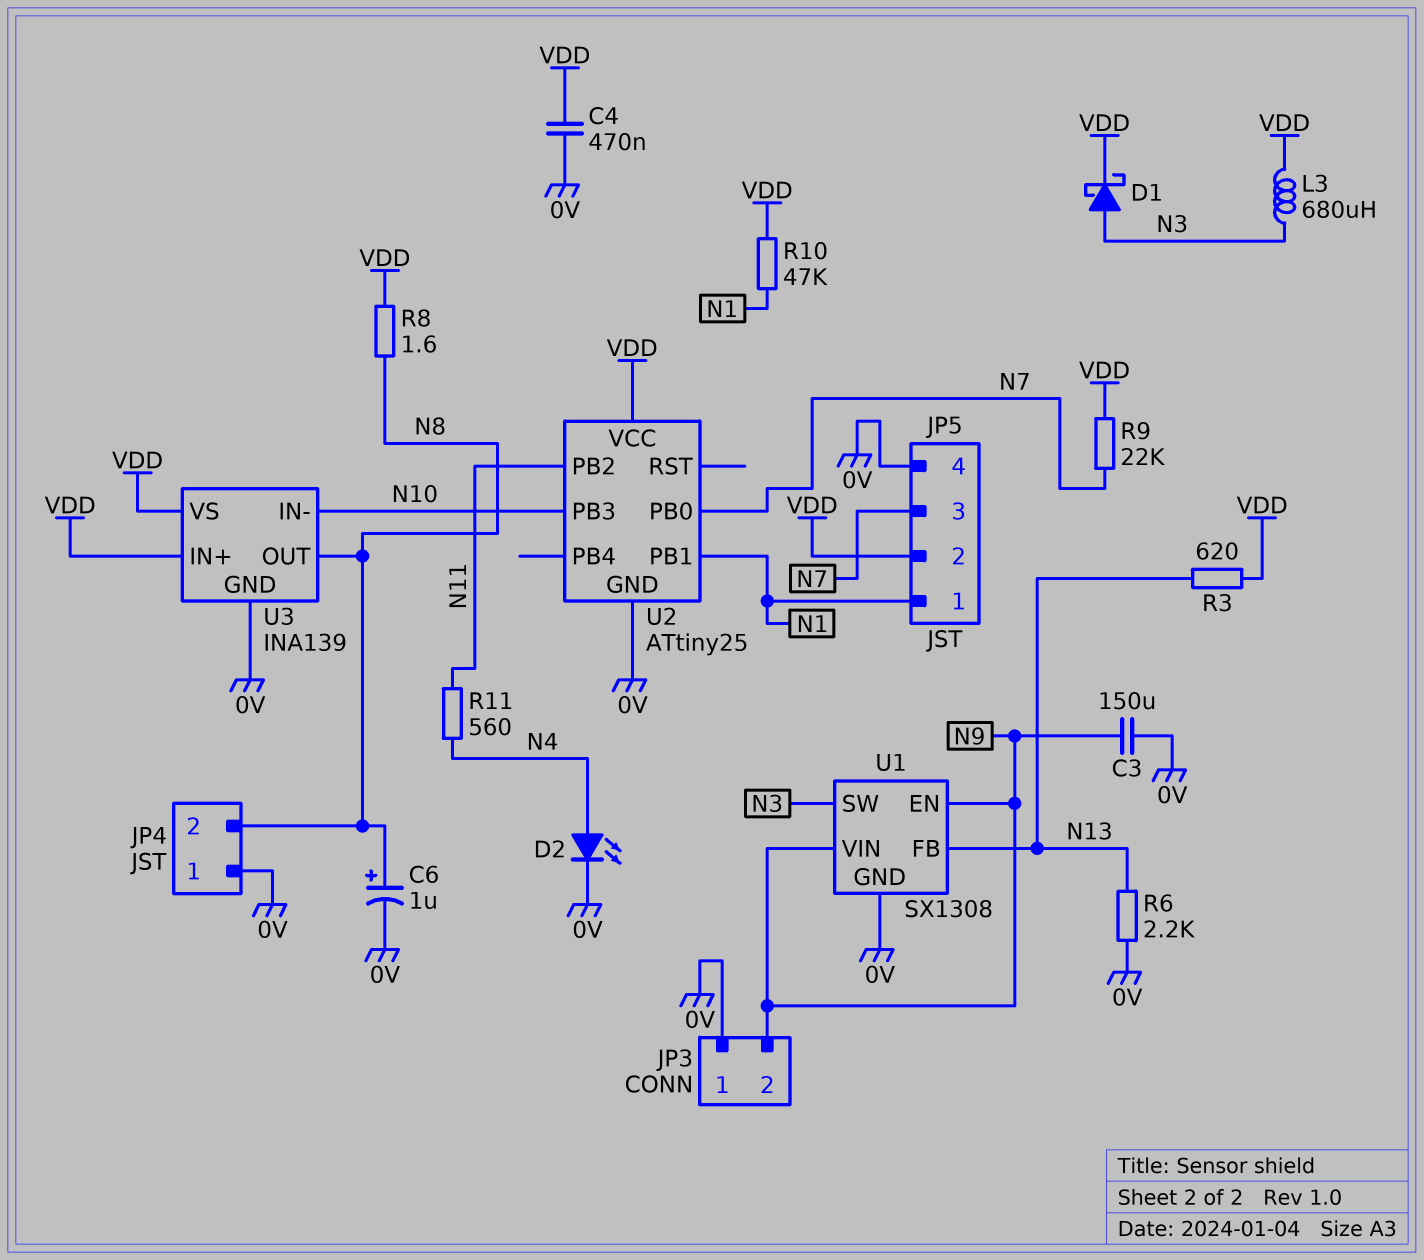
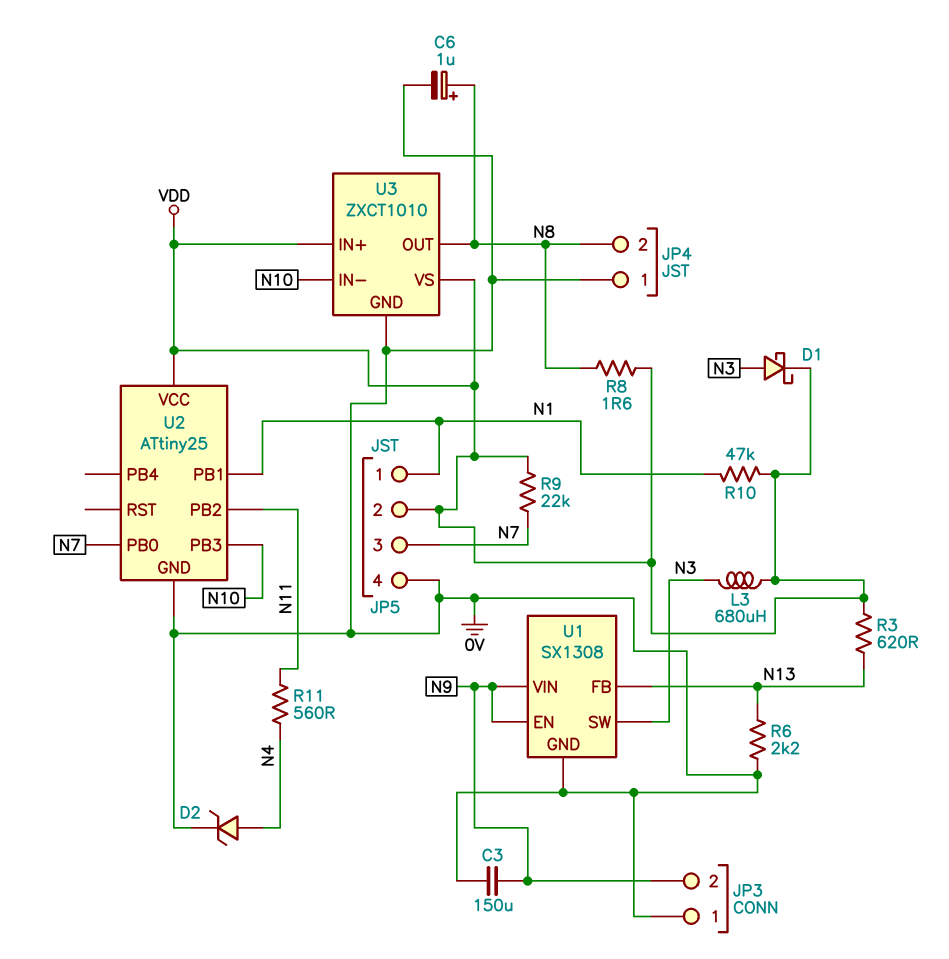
C4: 470nF (0V, VDD) -> none
D2: LED (A N4, K 0V) -> zener (A N4, K 0V)
U3: INA139 -> ZXCT1010

